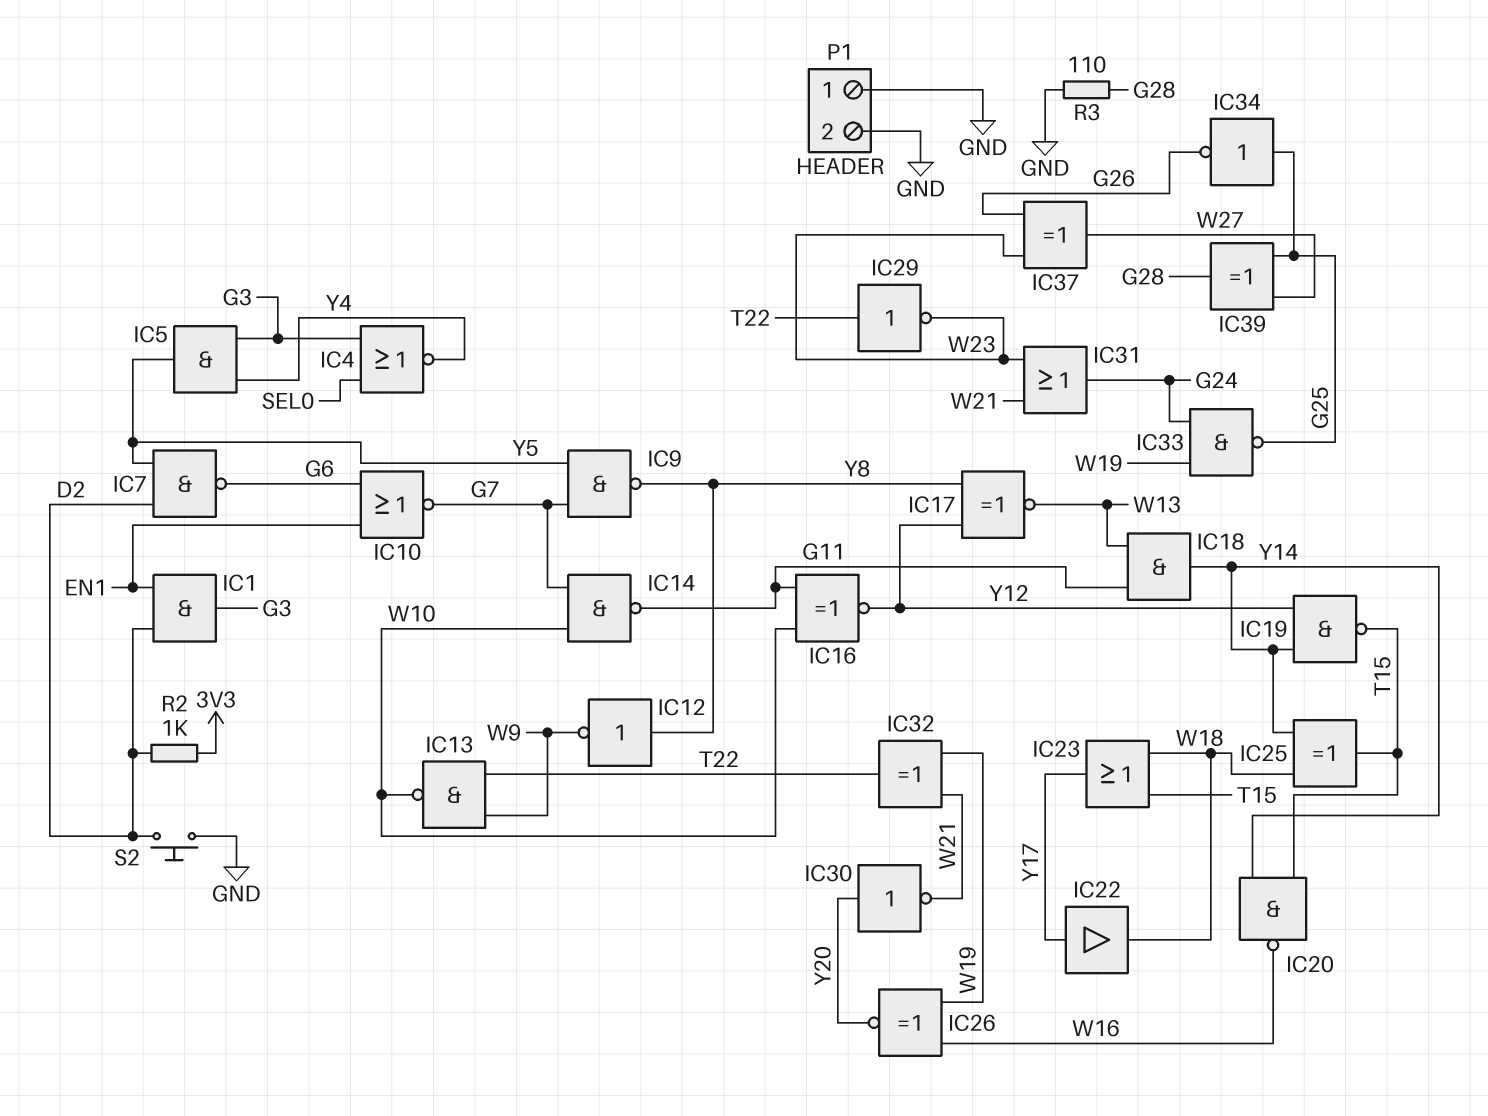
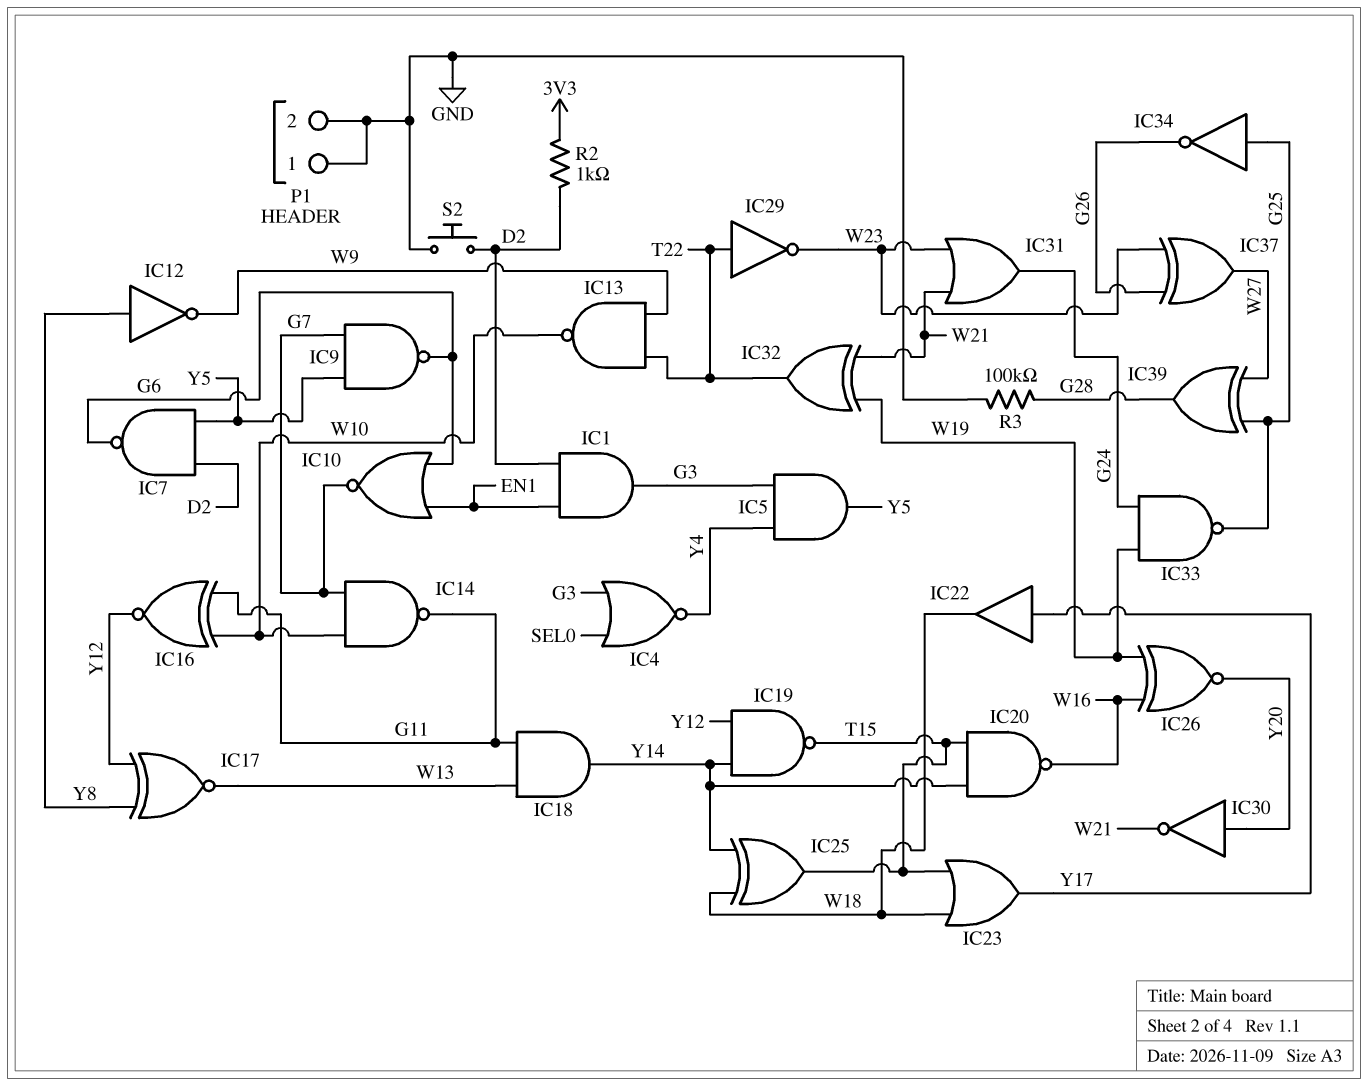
IC9: NAND (in G7, in Y5, out Y8) -> NAND (in G7, in Y5, out G6)
R3: 110 (G28, GND) -> 100k (G28, GND)

